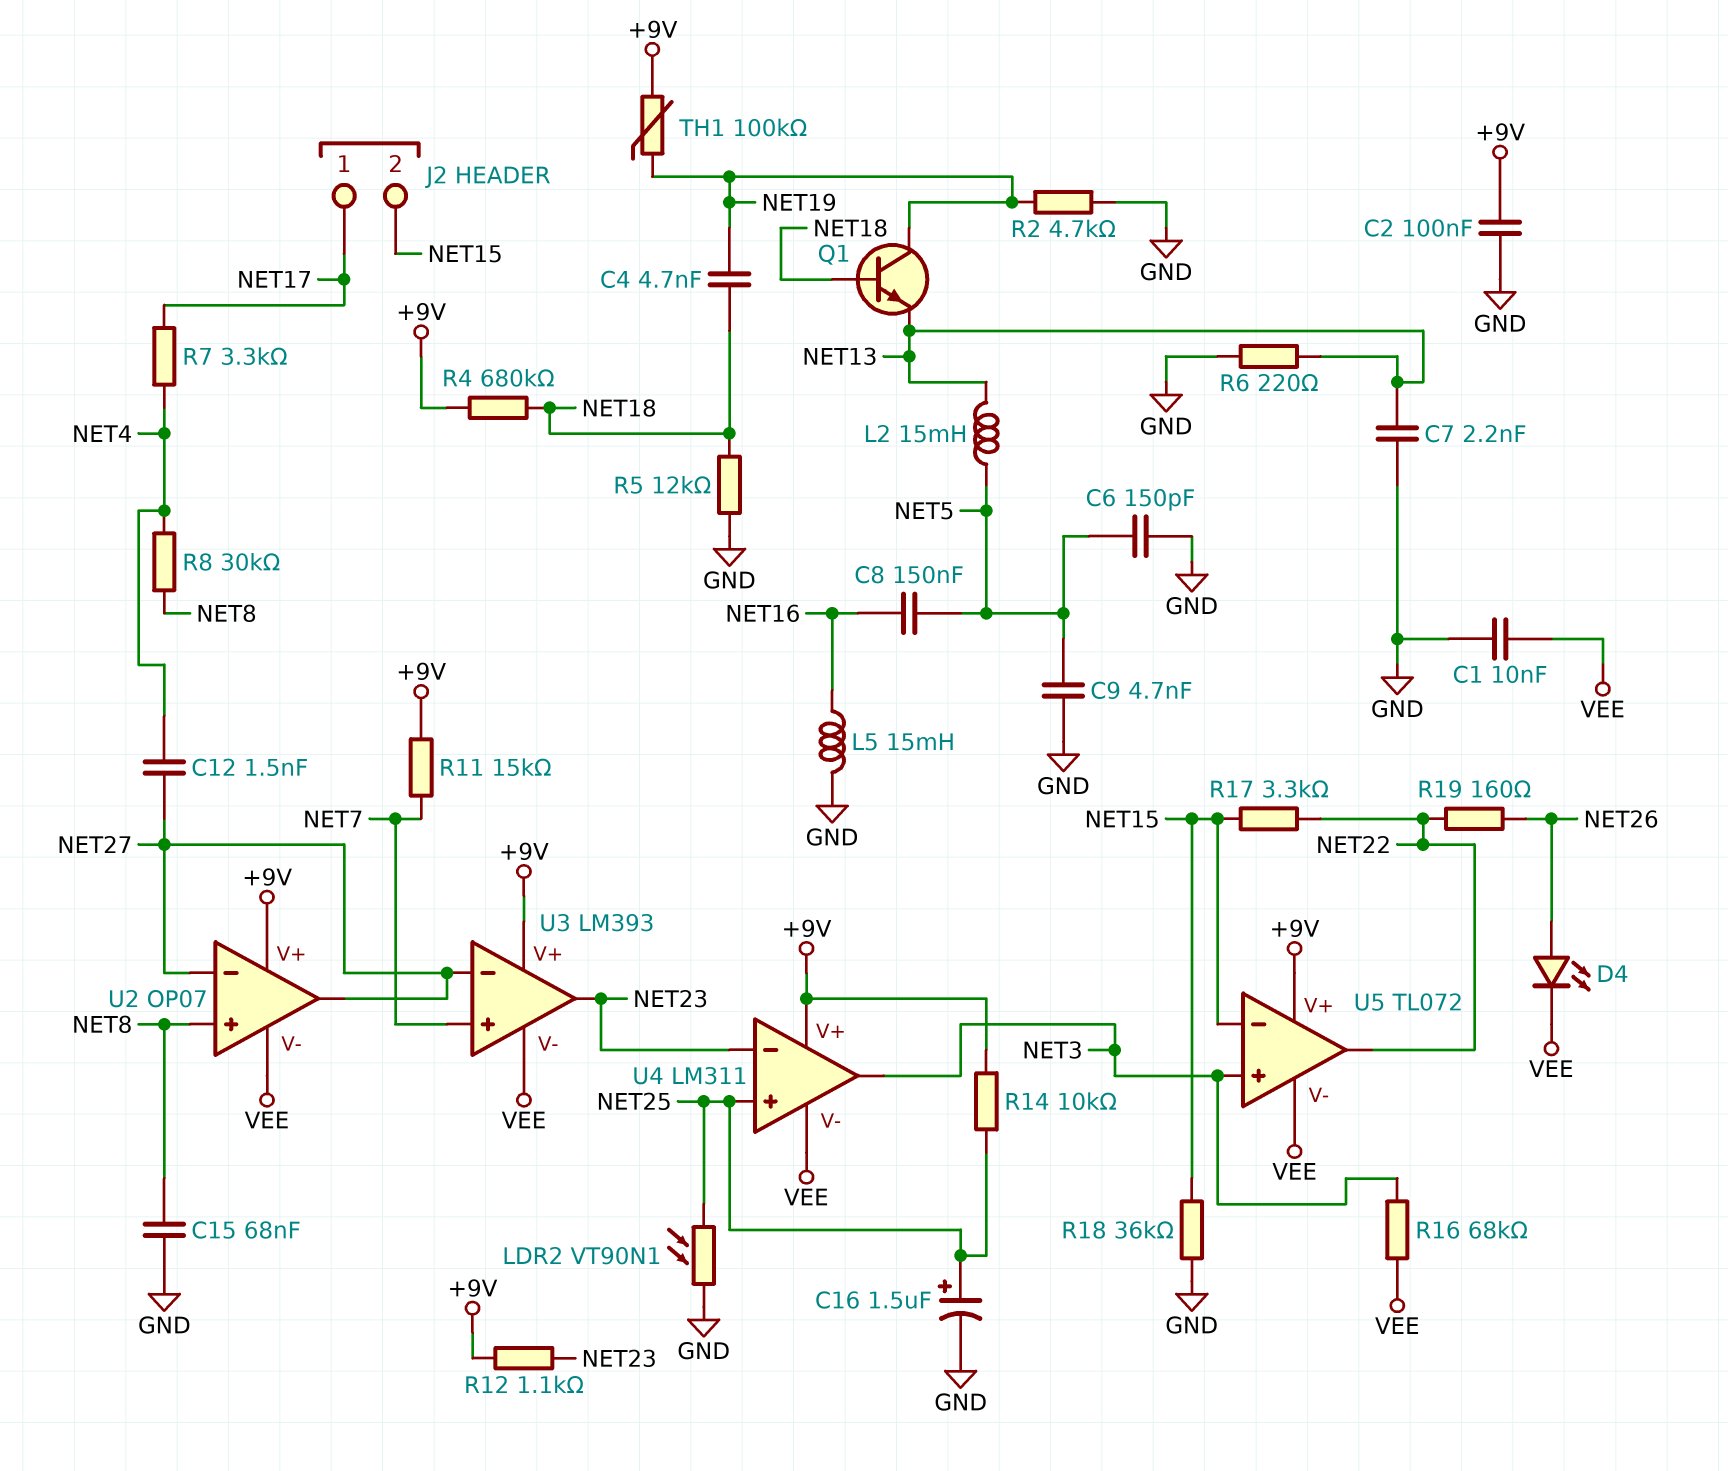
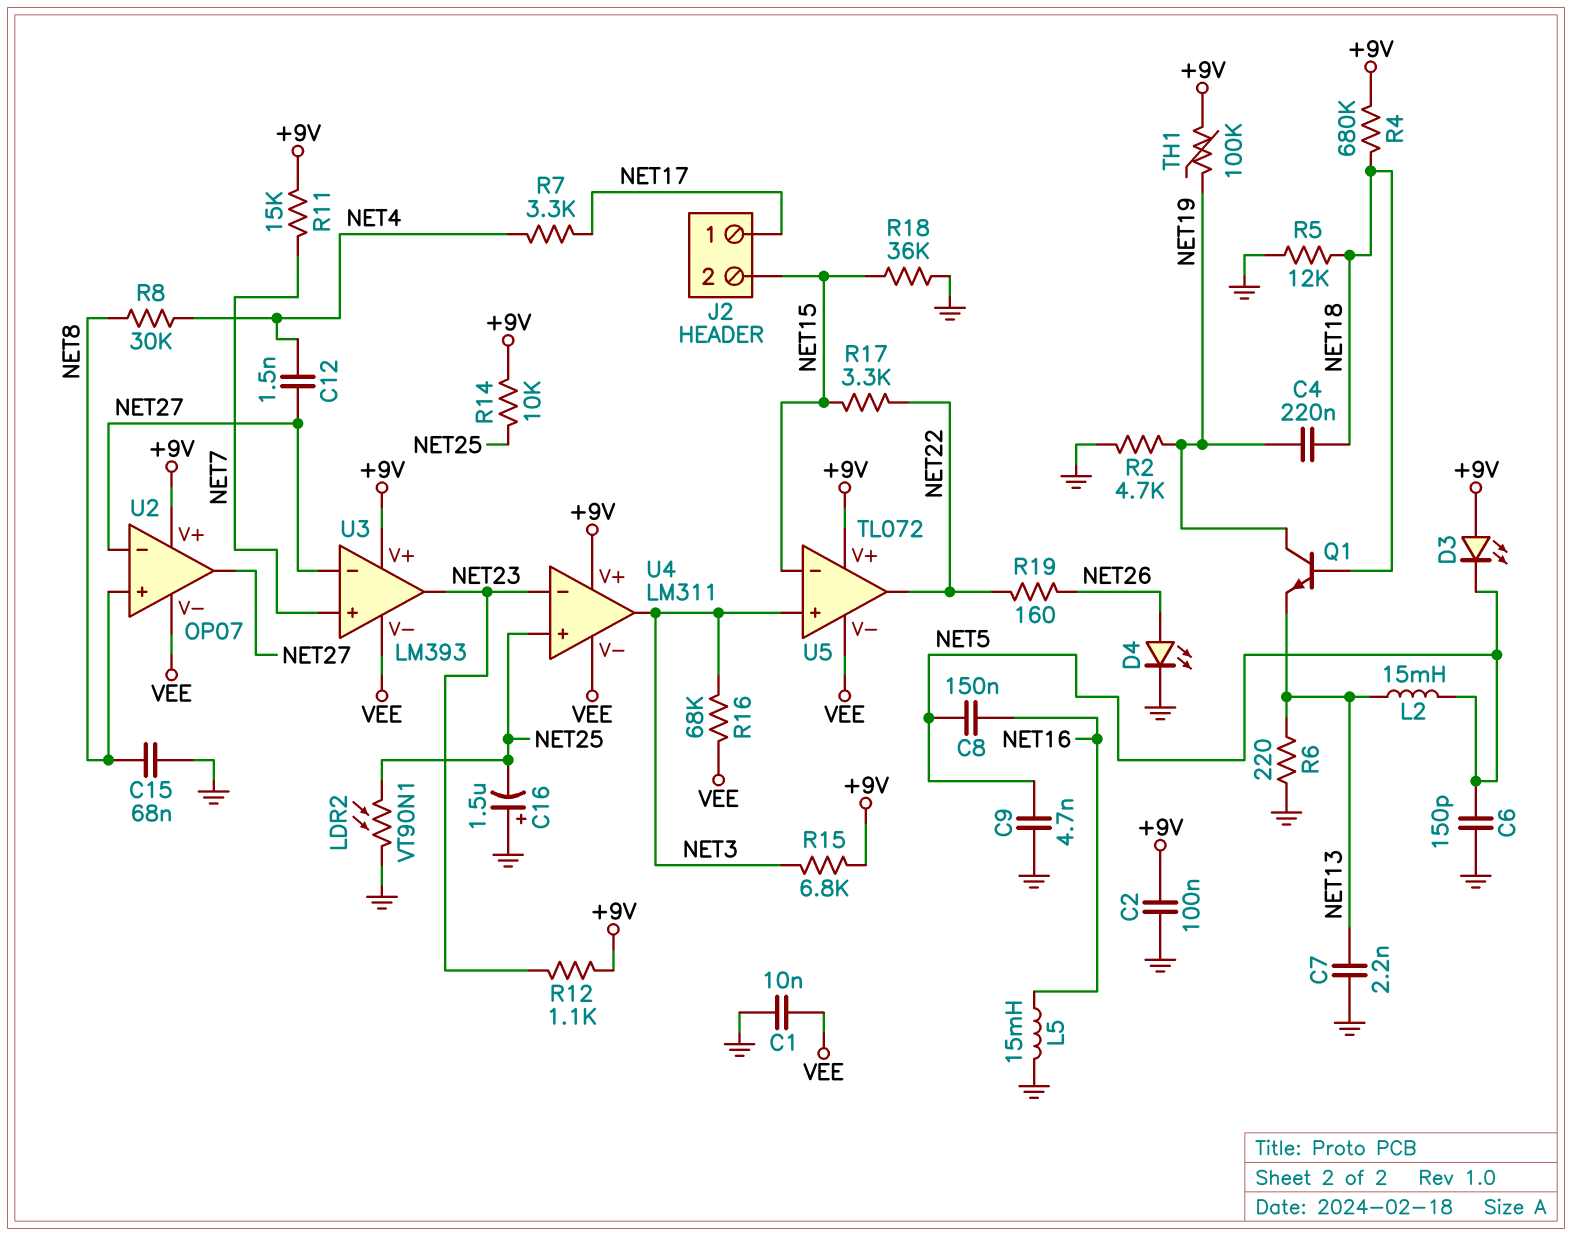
C4: 4.7nF (NET18, NET19) -> 220nF (NET18, NET19)
C16: 1.5uF (plus NET25, minus GND) -> 1.5uF (plus GND, minus NET25)
D3: none -> LED (A +9V, K NET5)
D4: LED (A NET26, K VEE) -> LED (A NET26, K GND)
R15: none -> 6.8k (+9V, NET3)

